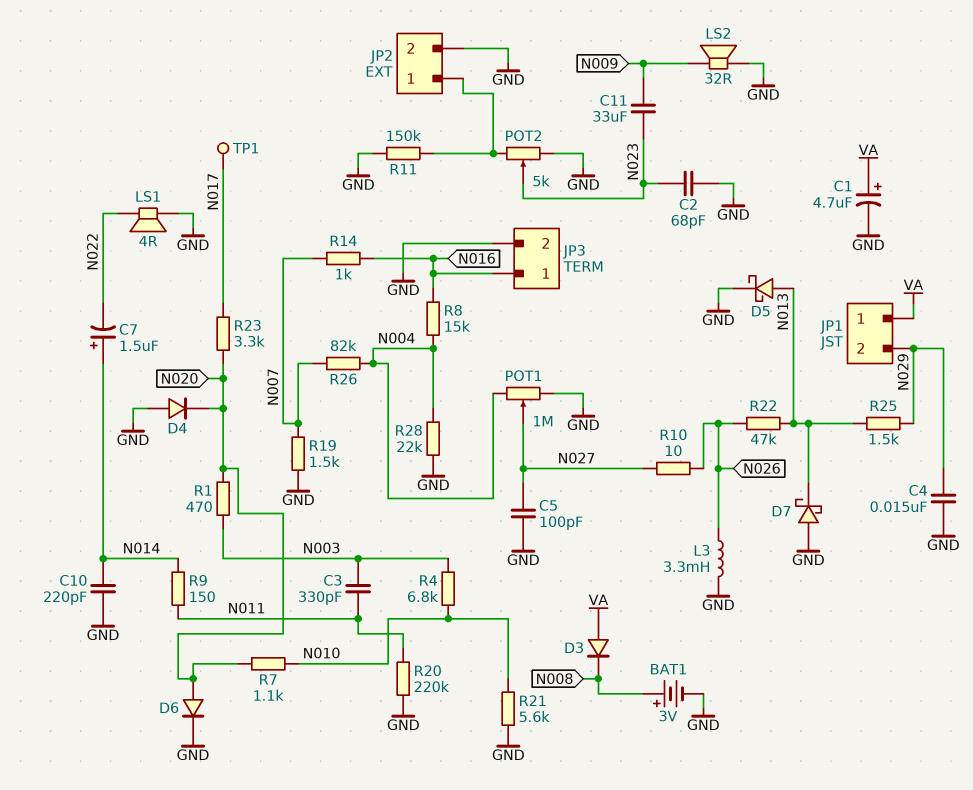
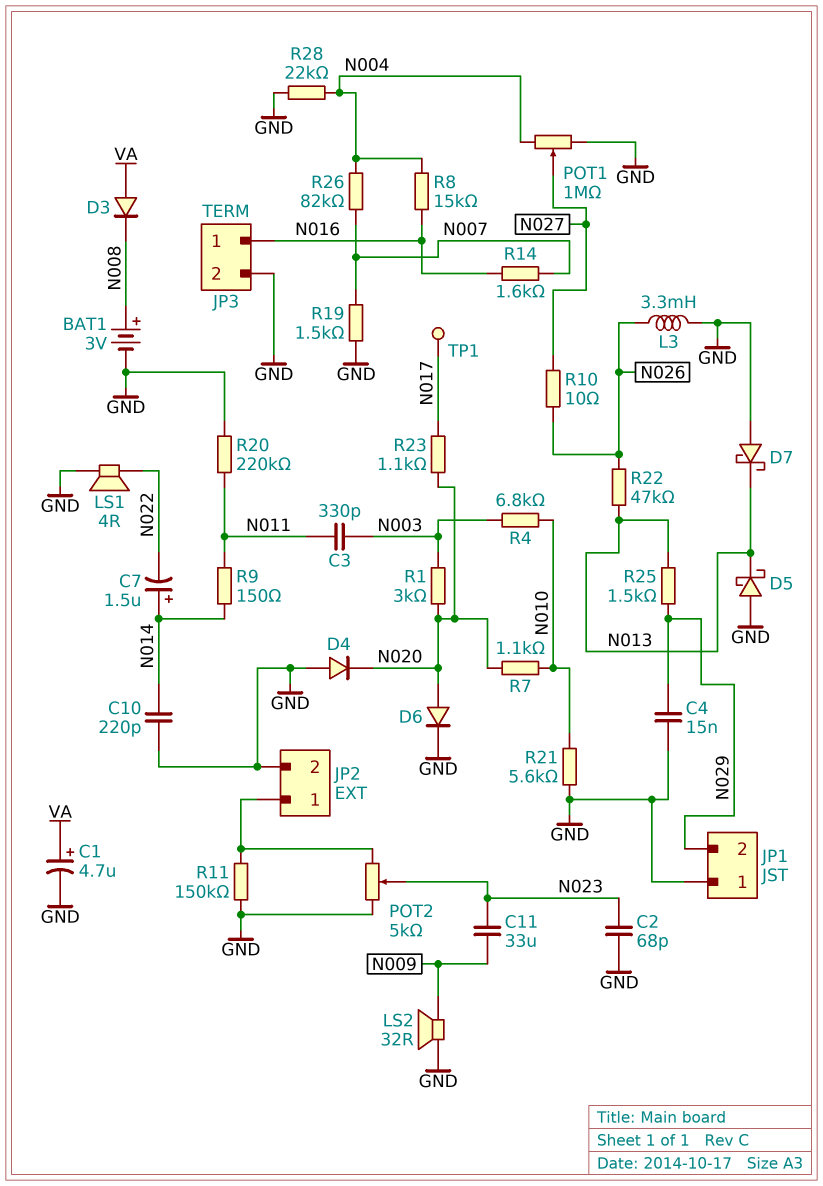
C5: 100pF (GND, N027) -> none
D5: schottky (A N013, K GND) -> schottky (A GND, K N013)
JP1 pin 1: VA -> GND
R1: 470 (N003, N020) -> 3k (N003, N020)
R14: 1k (N007, N016) -> 1.6k (N007, N016)
R23: 3.3k (N017, N020) -> 1.1k (N017, N020)

